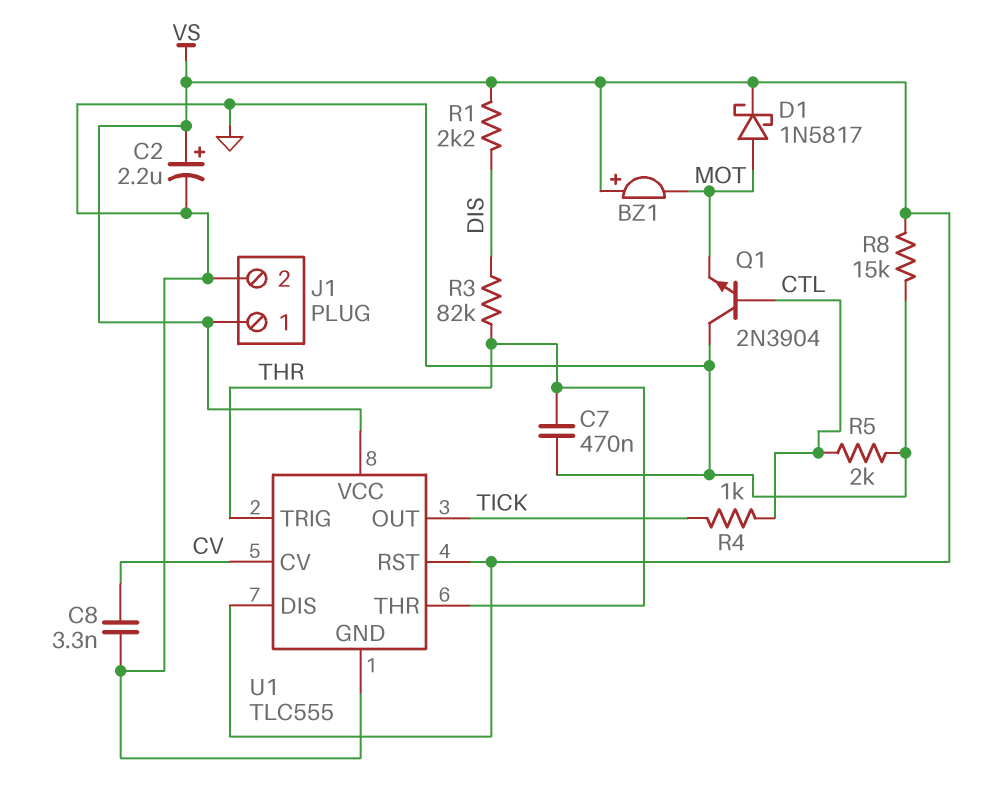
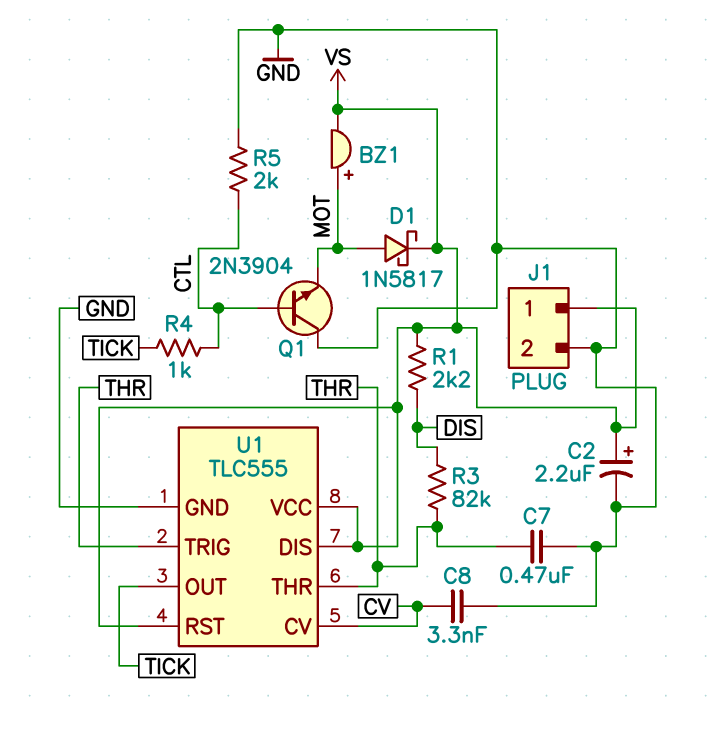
BZ1: buzzer (plus VS, minus MOT) -> buzzer (plus MOT, minus VS)
R8: 15k (GND, VS) -> none

